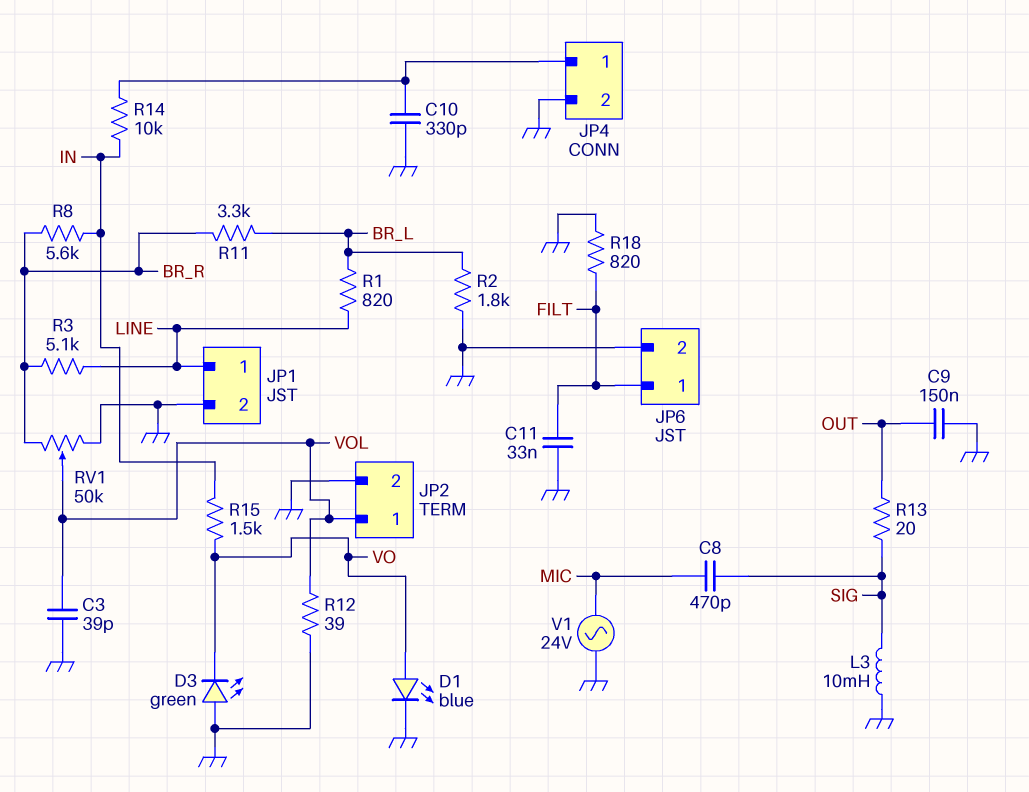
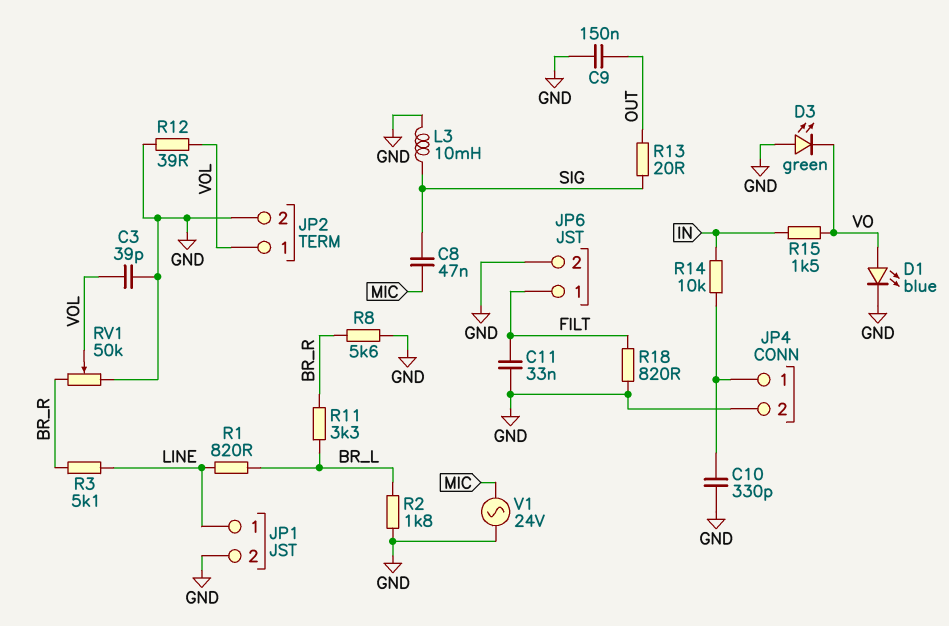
C8: 470pF (MIC, SIG) -> 47nF (MIC, SIG)
R8: 5.6k (BR_R, IN) -> 5.6k (BR_R, GND)

